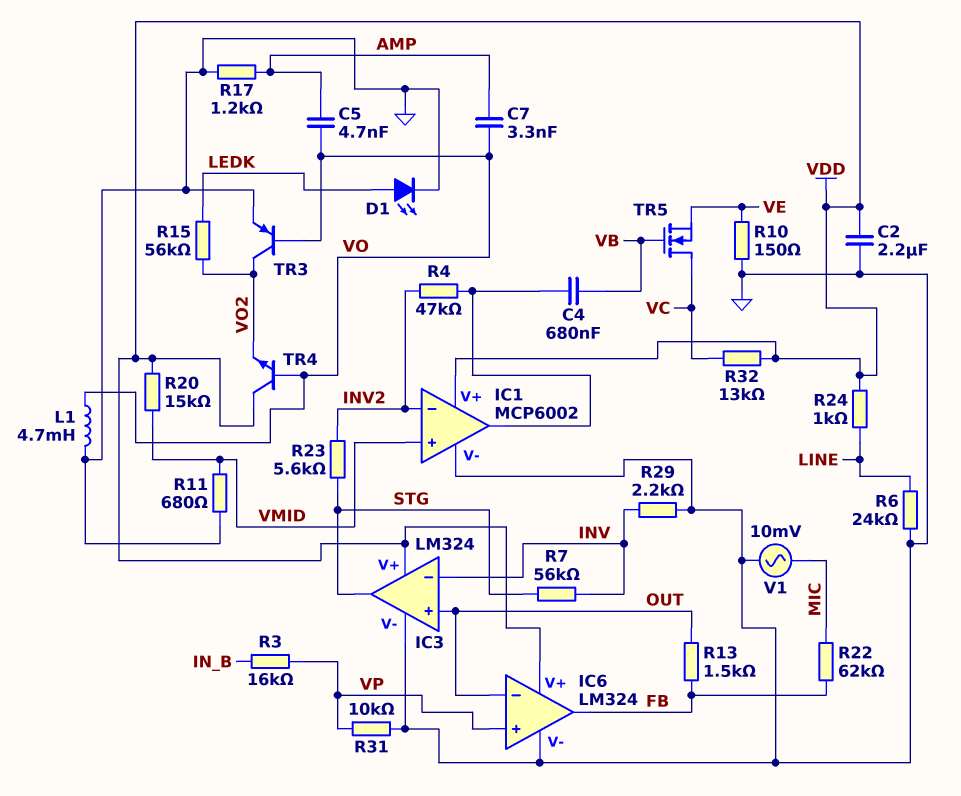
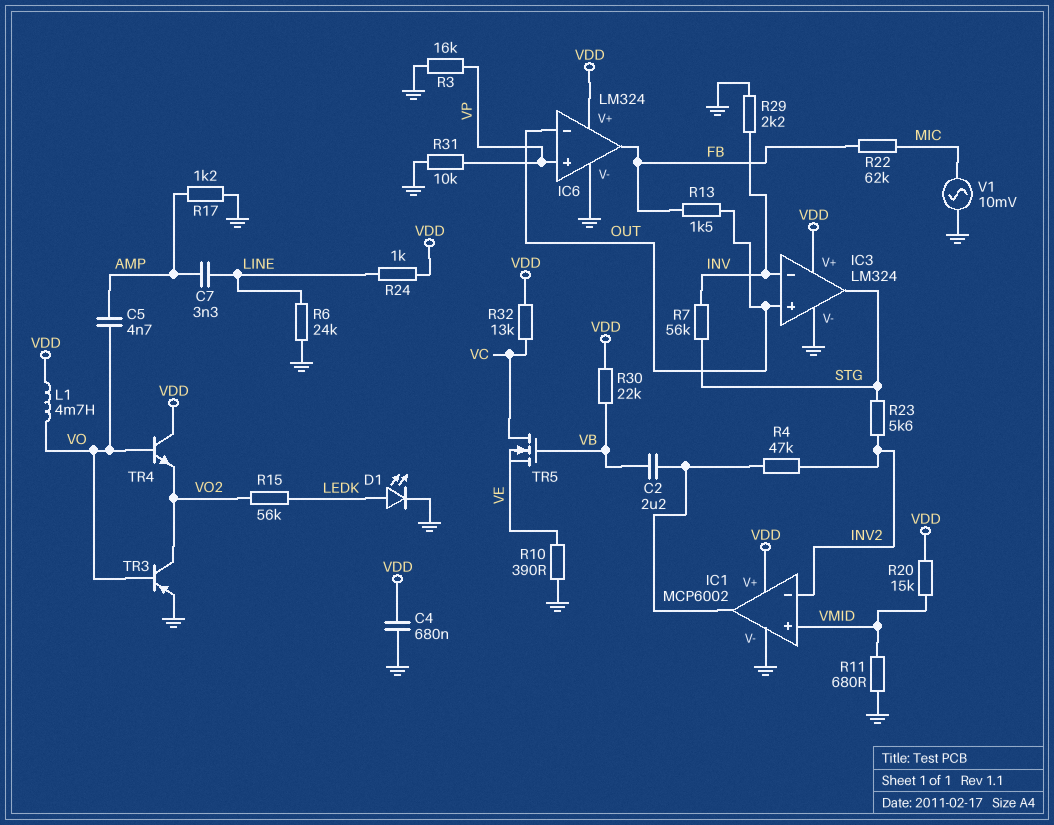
C2: 2.2uF (GND, VDD) -> 2.2uF (IC1/out, VB)
C4: 680nF (IC1/out, VB) -> 680nF (GND, VDD)
C7: 3.3nF (AMP, VO) -> 3.3nF (AMP, LINE)
L1: 4.7mH (GND, VO) -> 4.7mH (VDD, VO)
R3: 16k (IN_B, VP) -> 16k (GND, VP)
R10: 150 (GND, VE) -> 390 (GND, VE)
R30: none -> 22k (VB, VDD)

